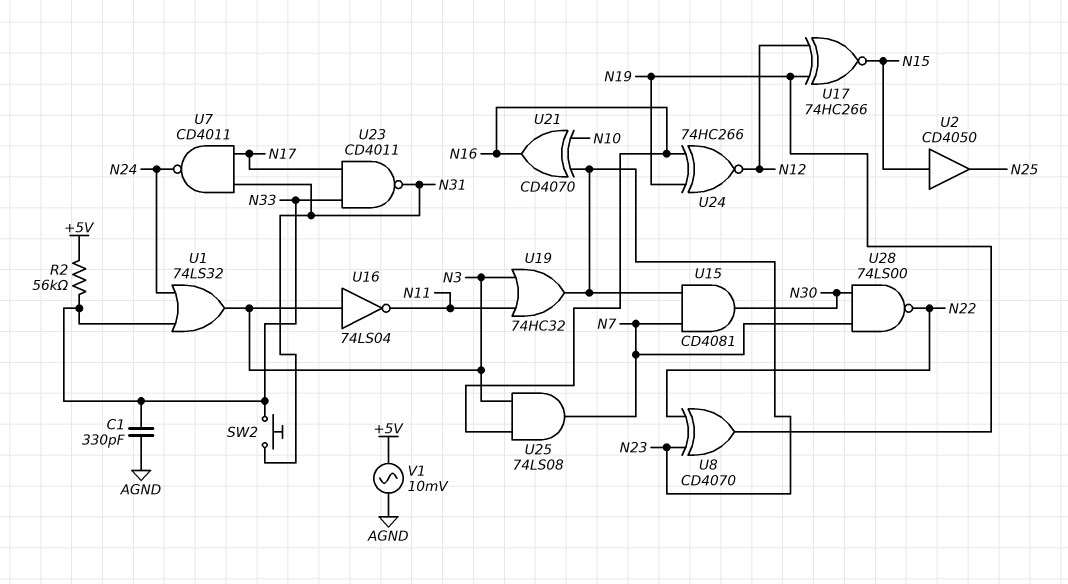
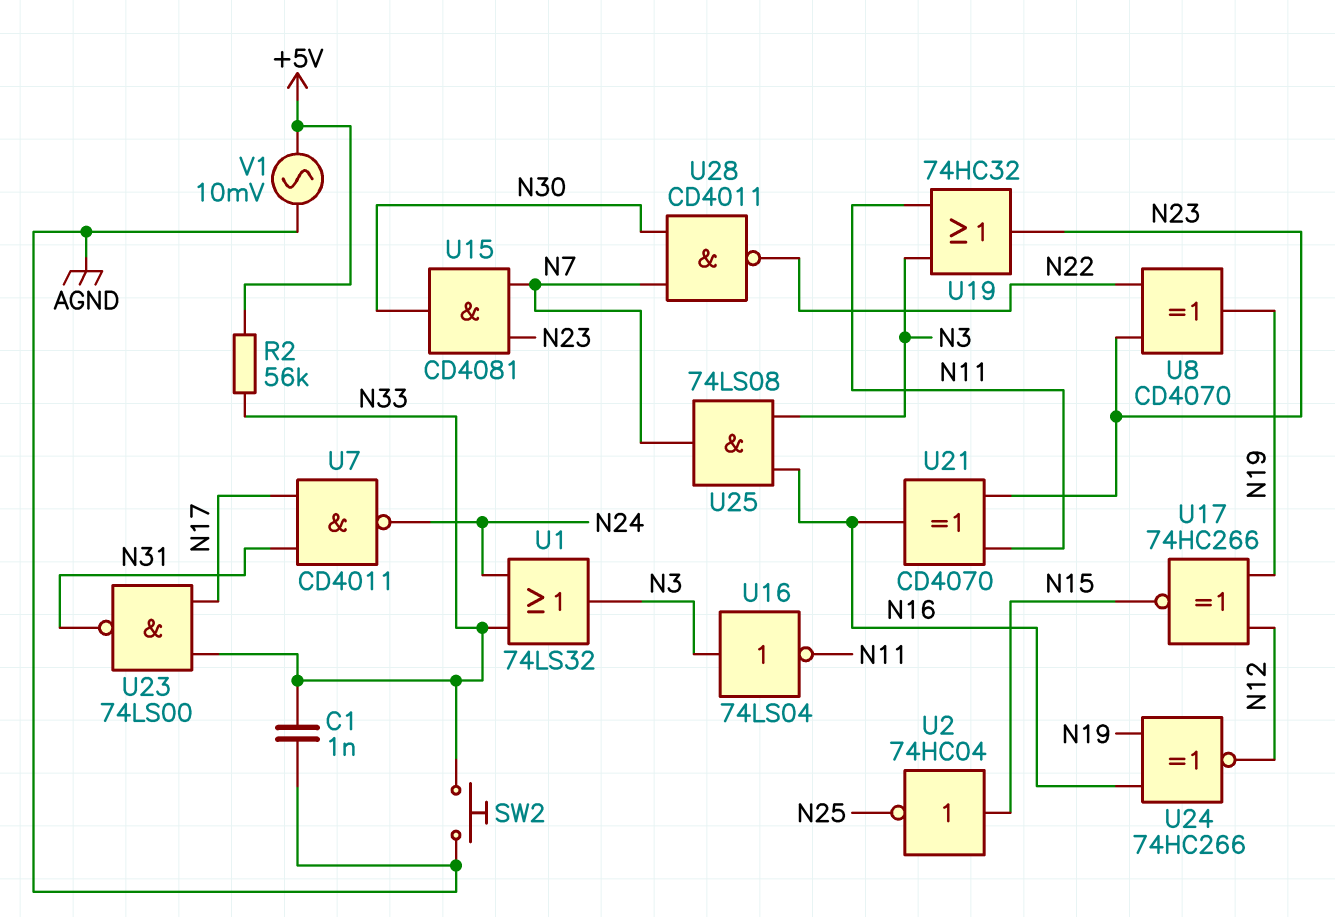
C1: 330pF (AGND, N33) -> 1nF (AGND, N33)
SW2: button (N31, N33) -> button (AGND, N33)
U2: buffer CD4050 (in N15, out N25) -> NOT 74HC04 (in N15, out N25)
U21: XOR CD4070 (in N10, in N23, out N16) -> XOR CD4070 (in N11, in N23, out N16)
U23: NAND CD4011 (in N17, in N33, out N31) -> NAND 74LS00 (in N17, in N33, out N31)
U28: NAND 74LS00 (in N7, in N30, out N22) -> NAND CD4011 (in N7, in N30, out N22)

